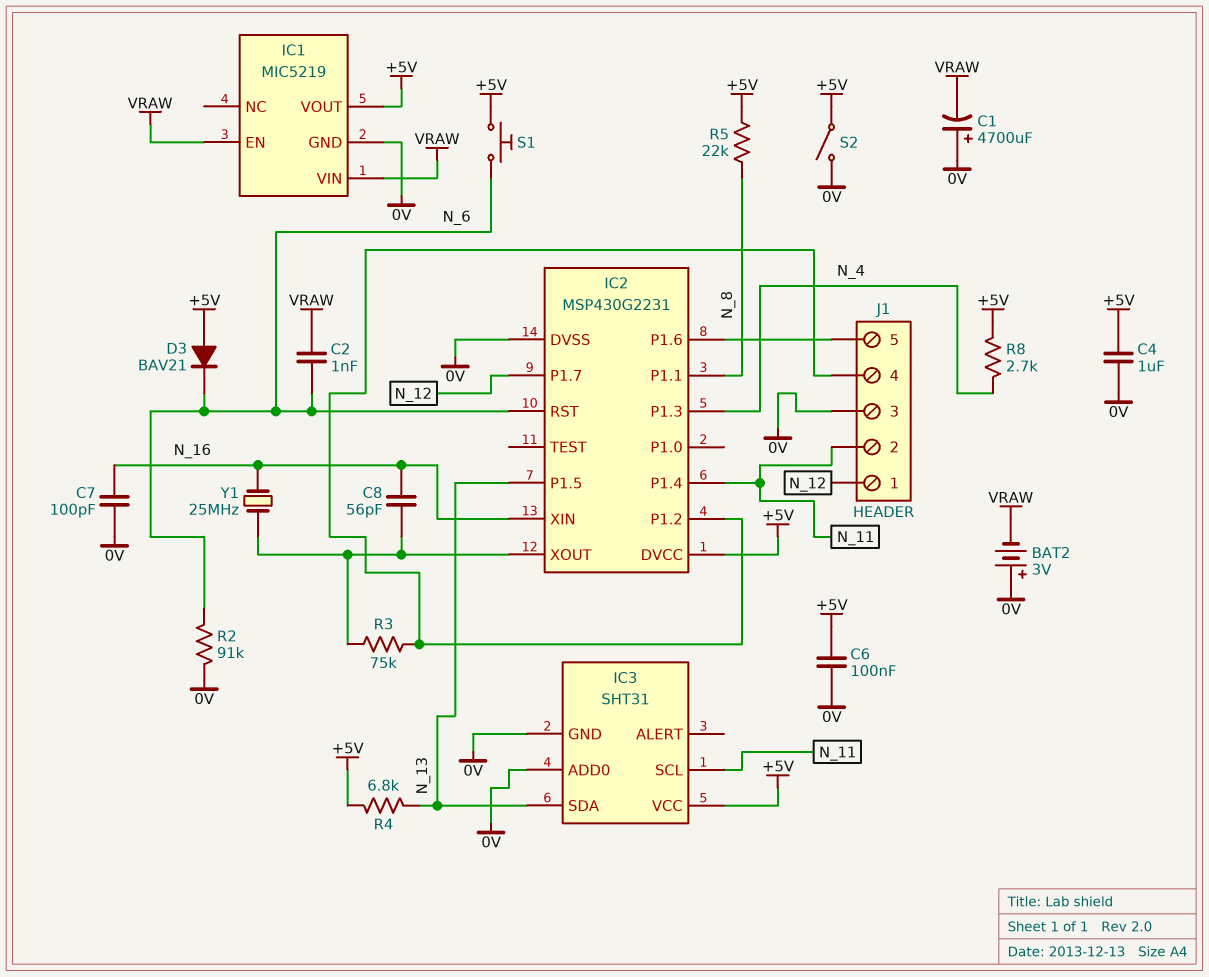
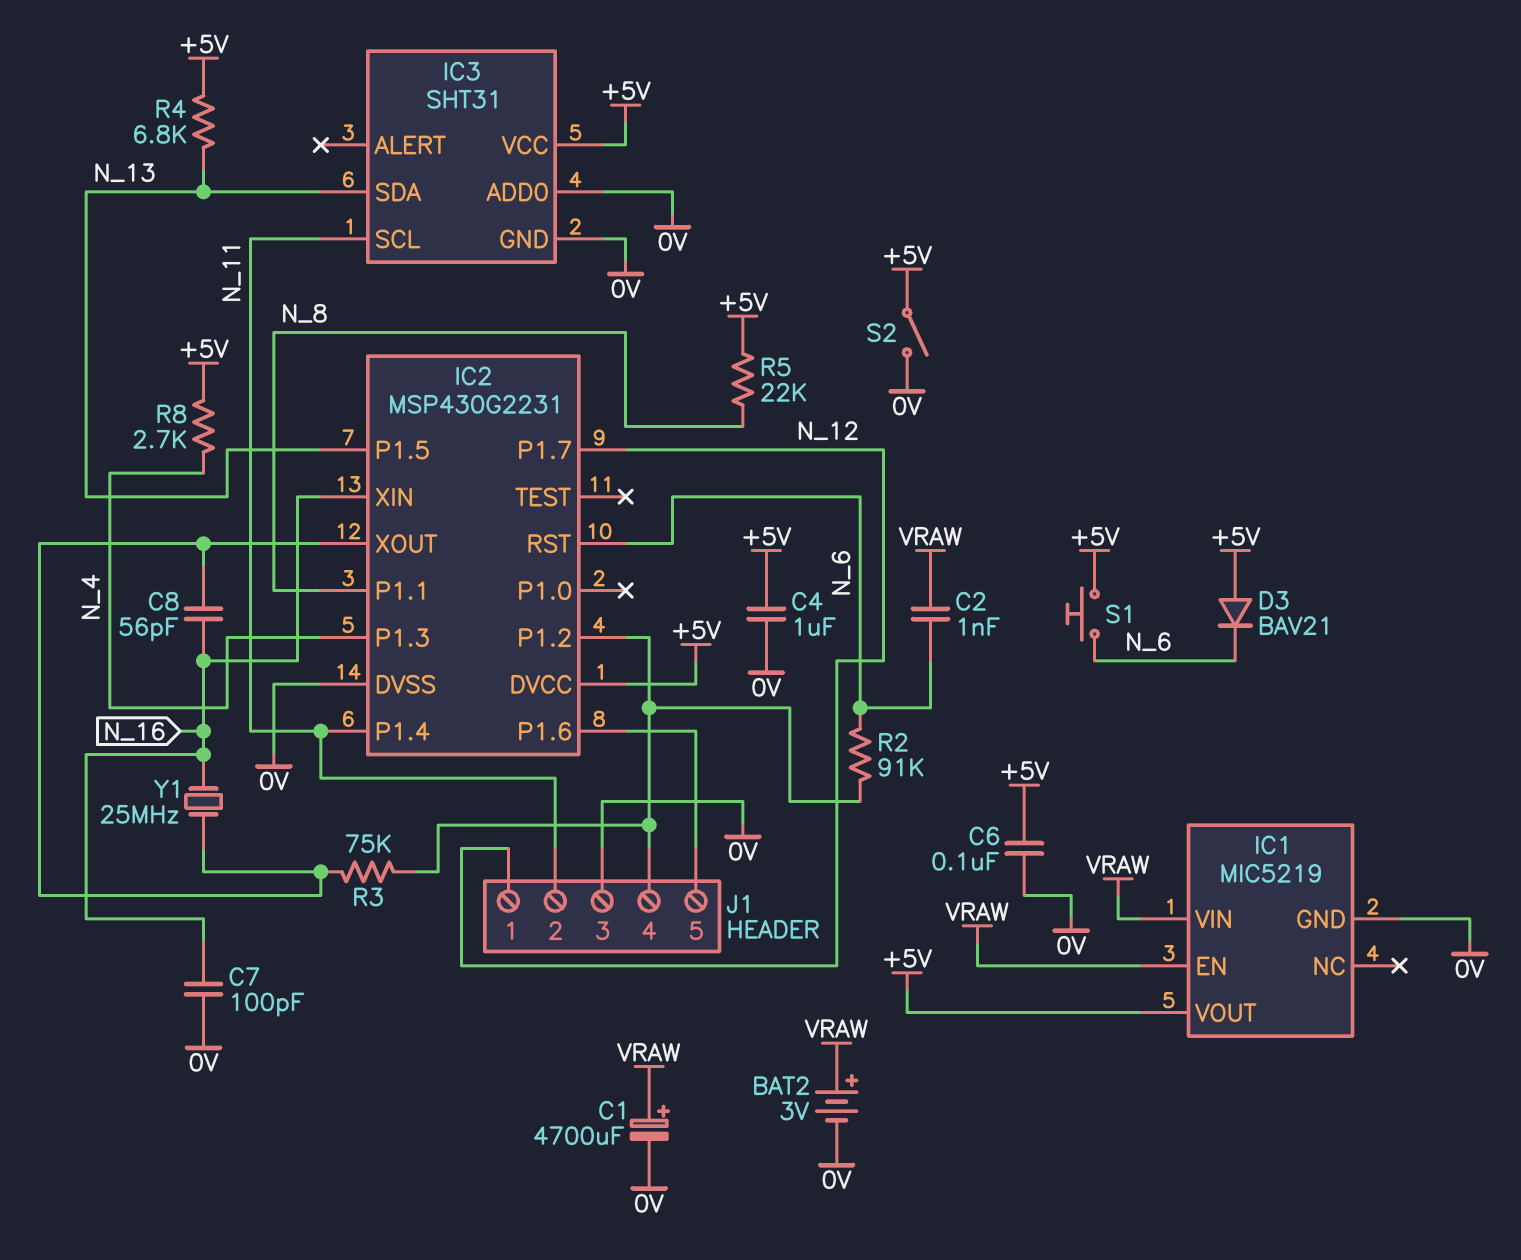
BAT2: 3V (plus 0V, minus VRAW) -> 3V (plus VRAW, minus 0V)
C1: 4700uF (plus 0V, minus VRAW) -> 4700uF (plus VRAW, minus 0V)
R2: 91k (0V, N_6) -> 91k (IC2/P1.2, N_6)

